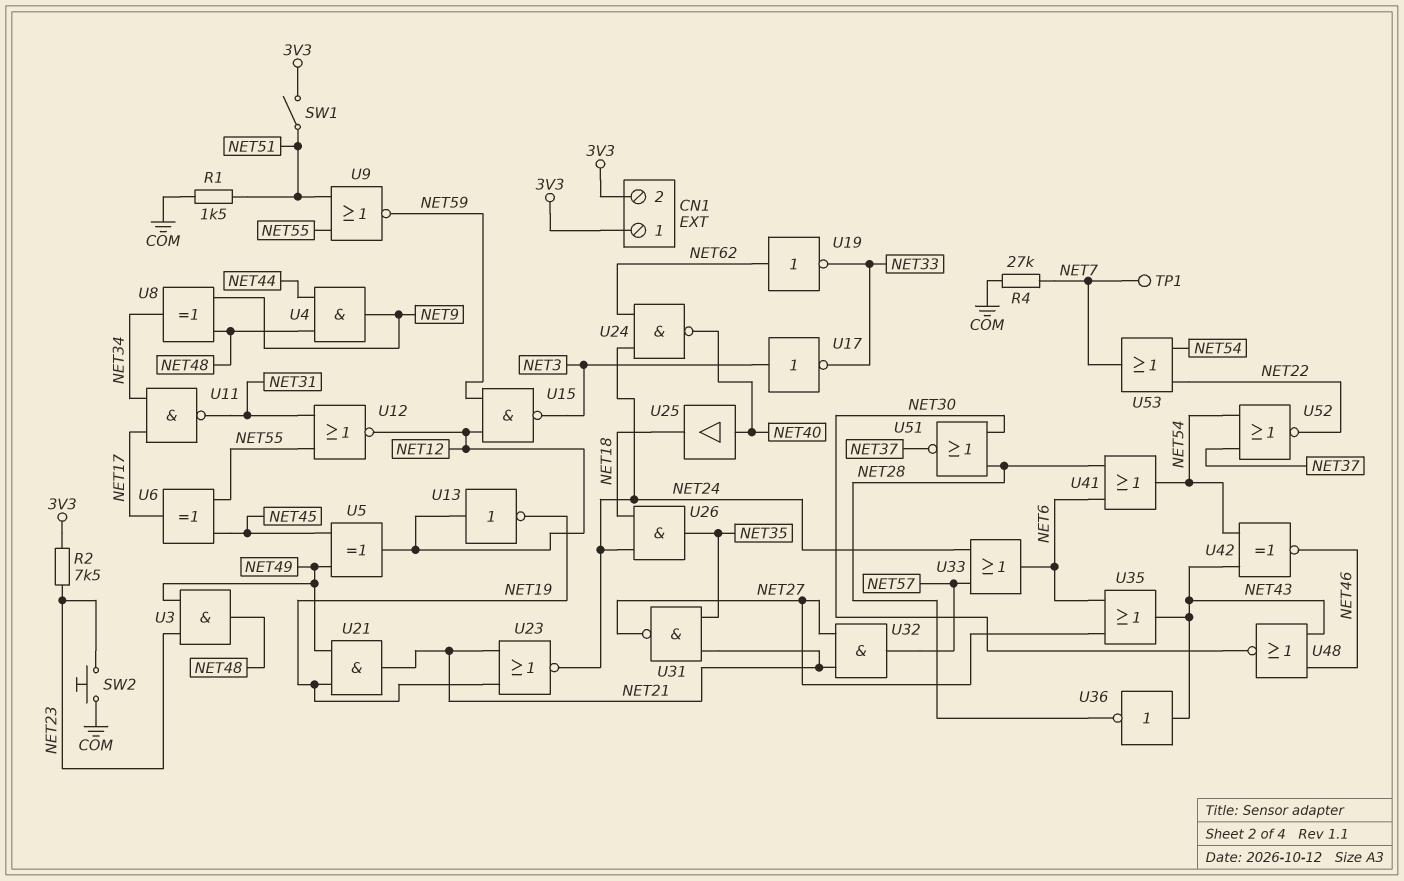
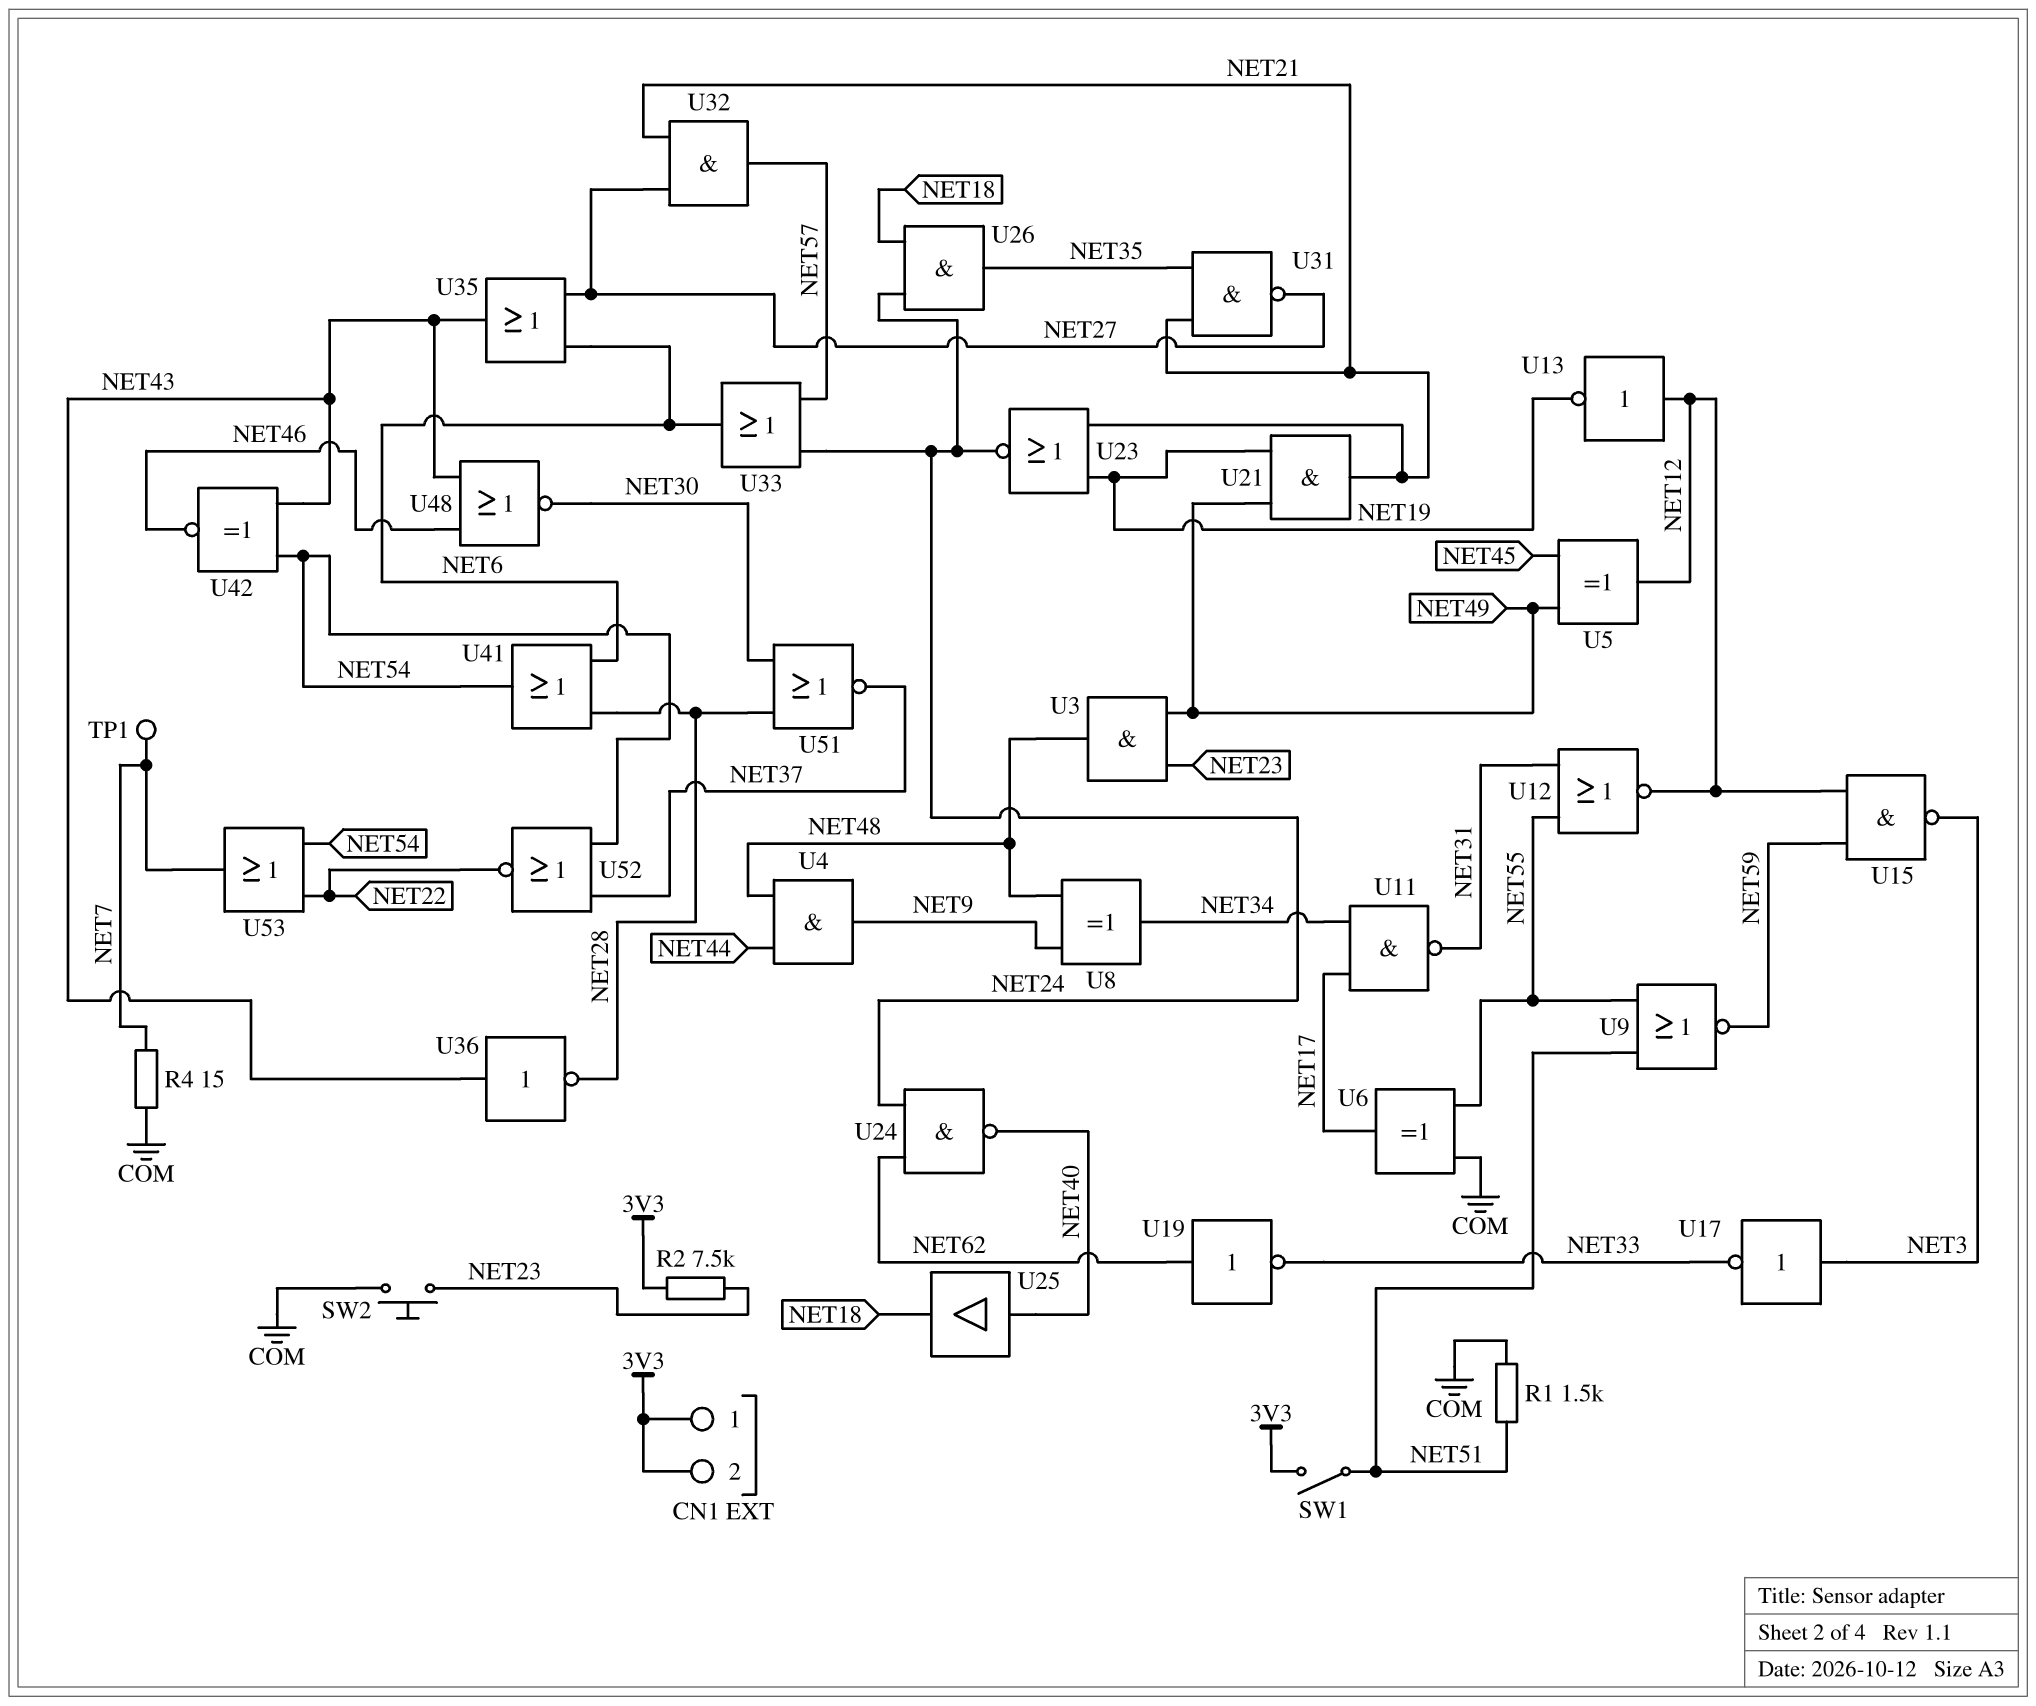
R4: 27k (COM, NET7) -> 15 (COM, NET7)
U6: XOR (in NET45, in NET55, out NET17) -> XOR (in COM, in NET55, out NET17)

